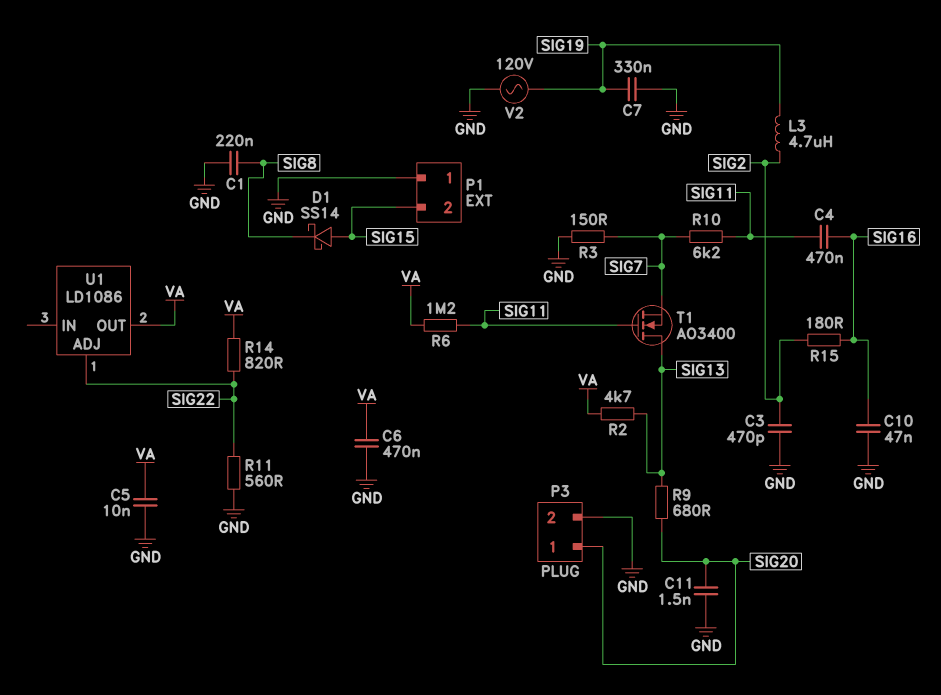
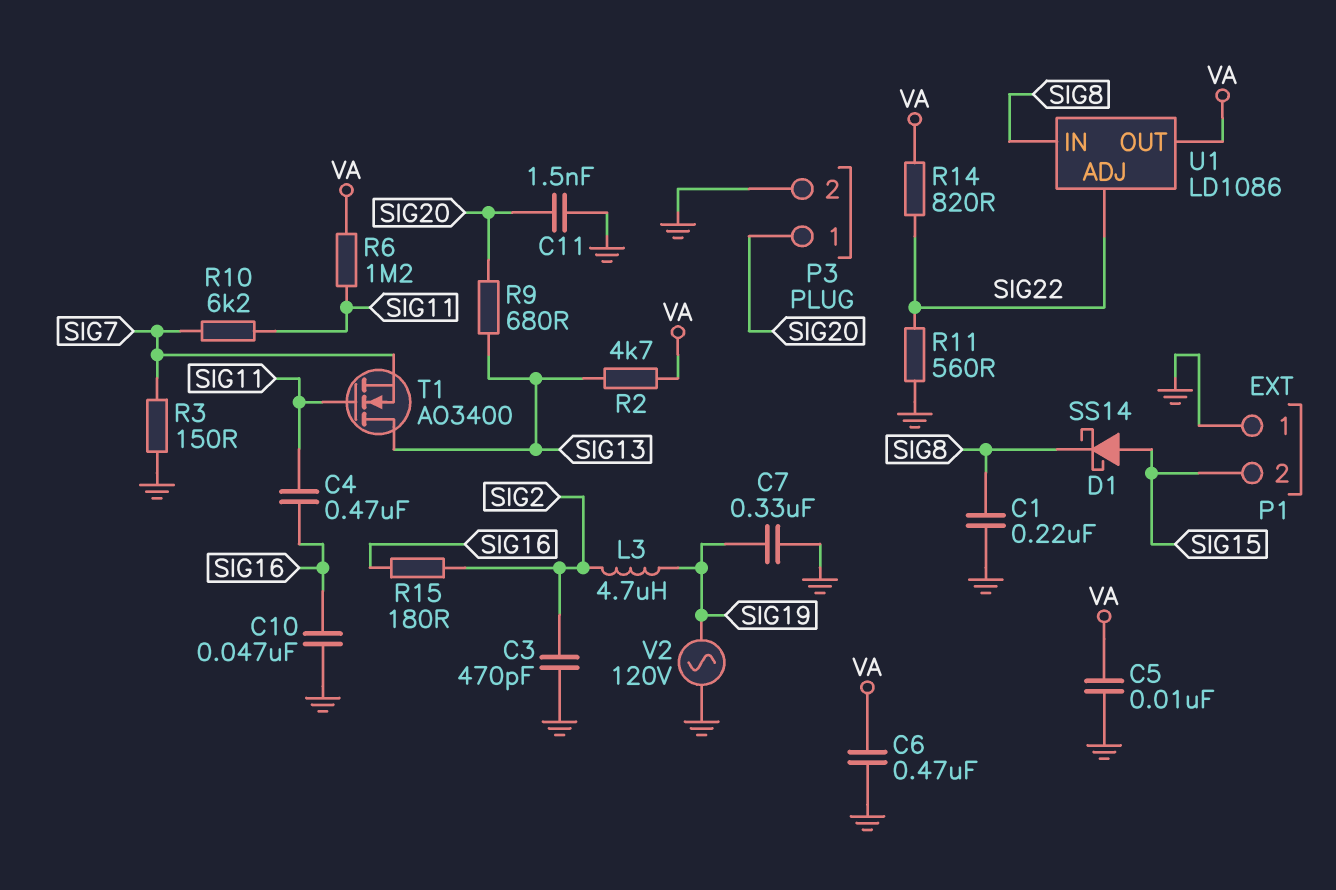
U1 pin IN: none -> SIG8

